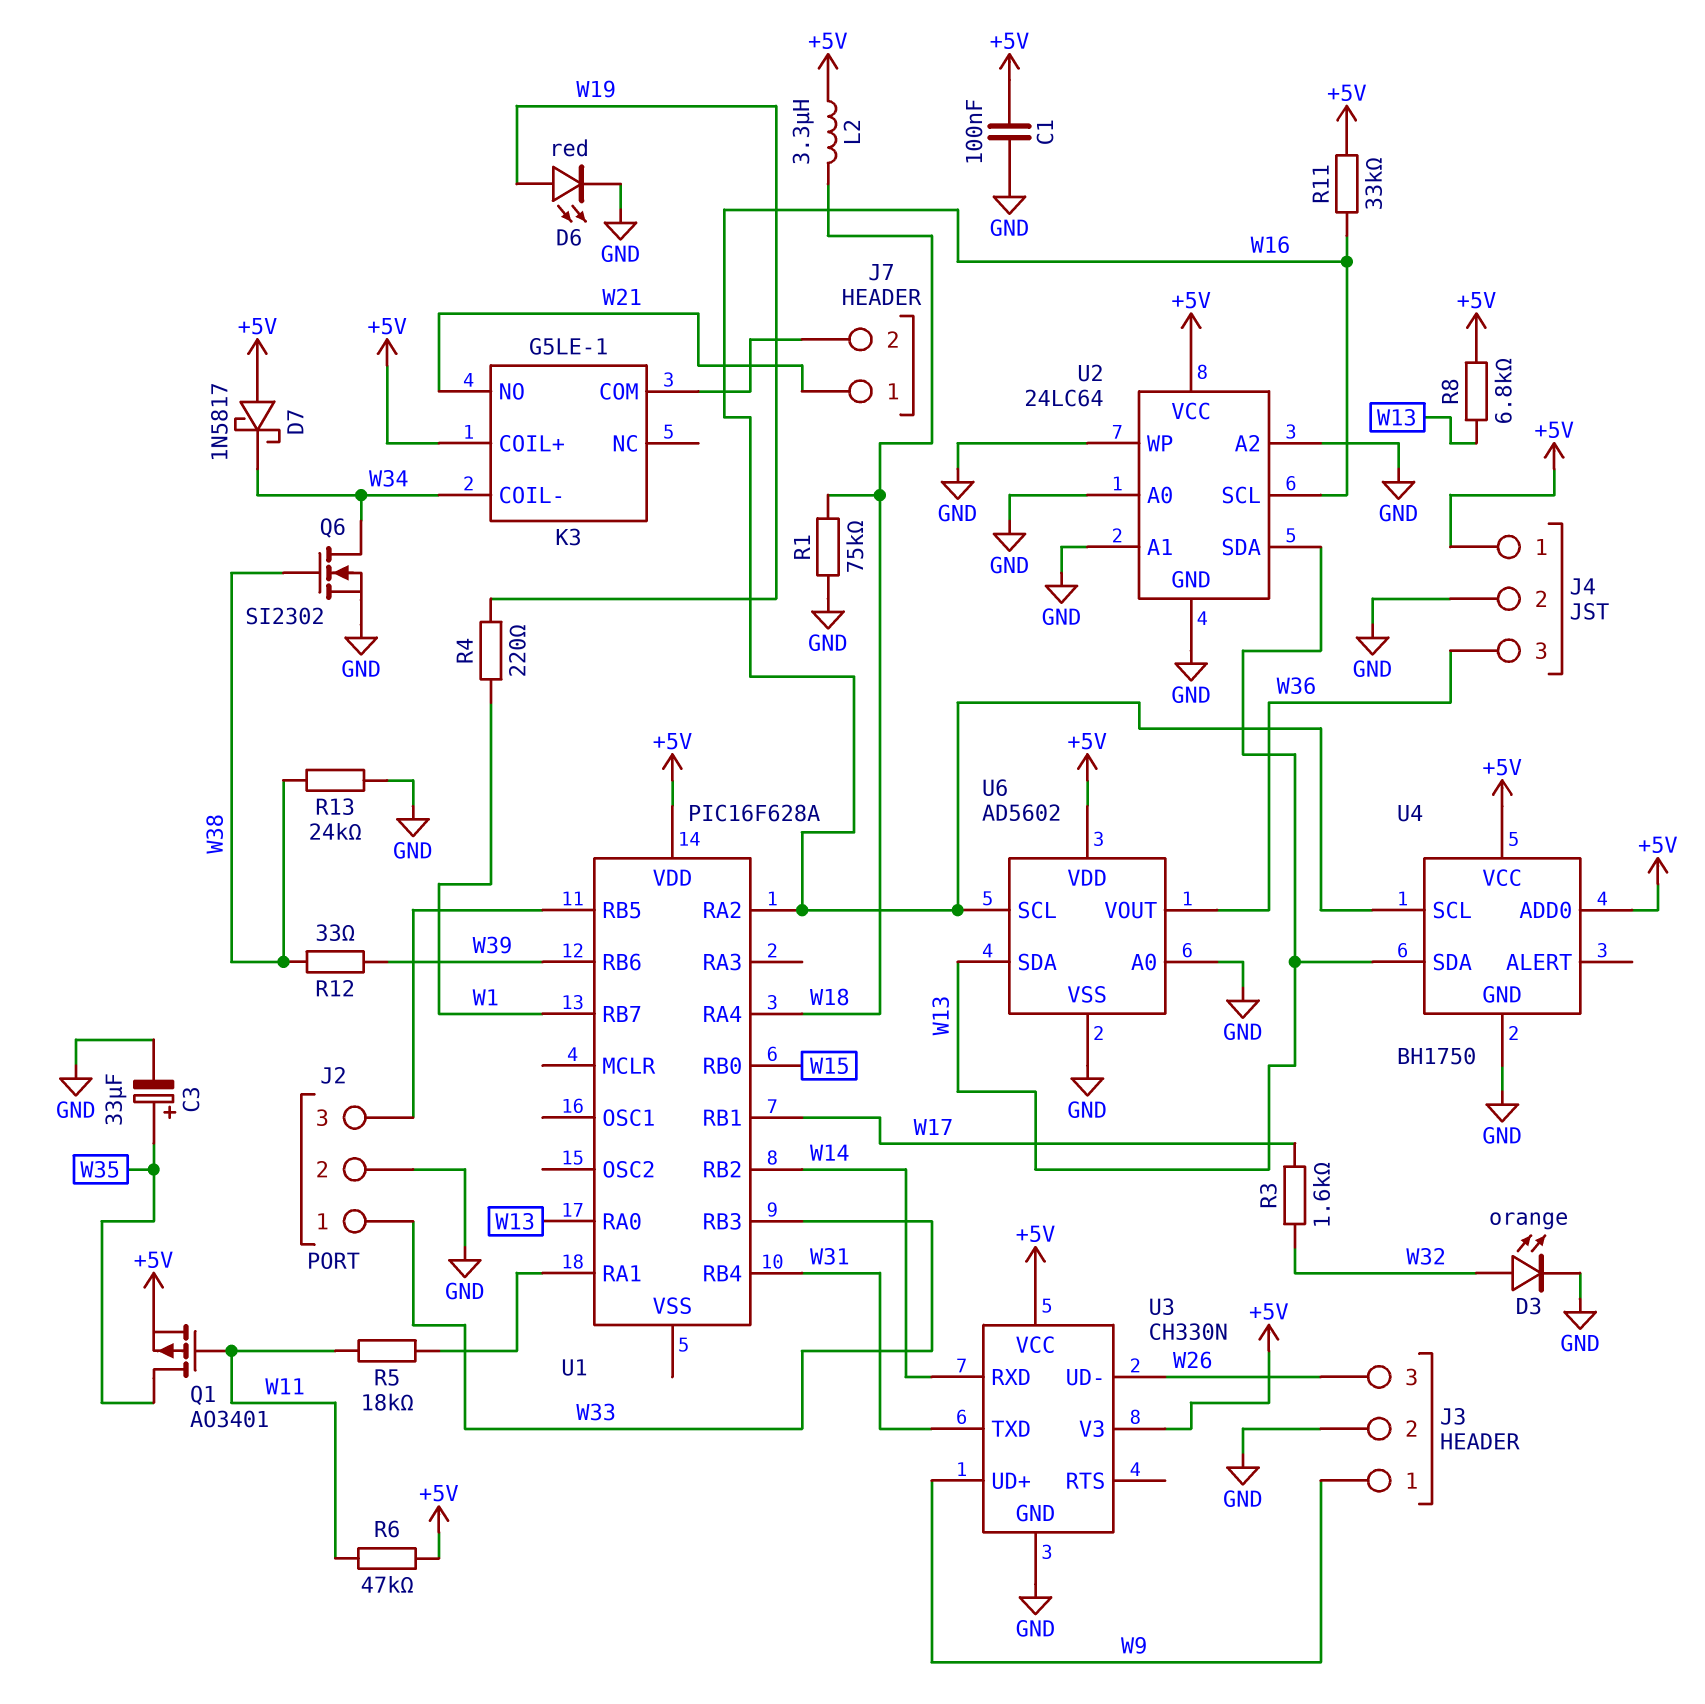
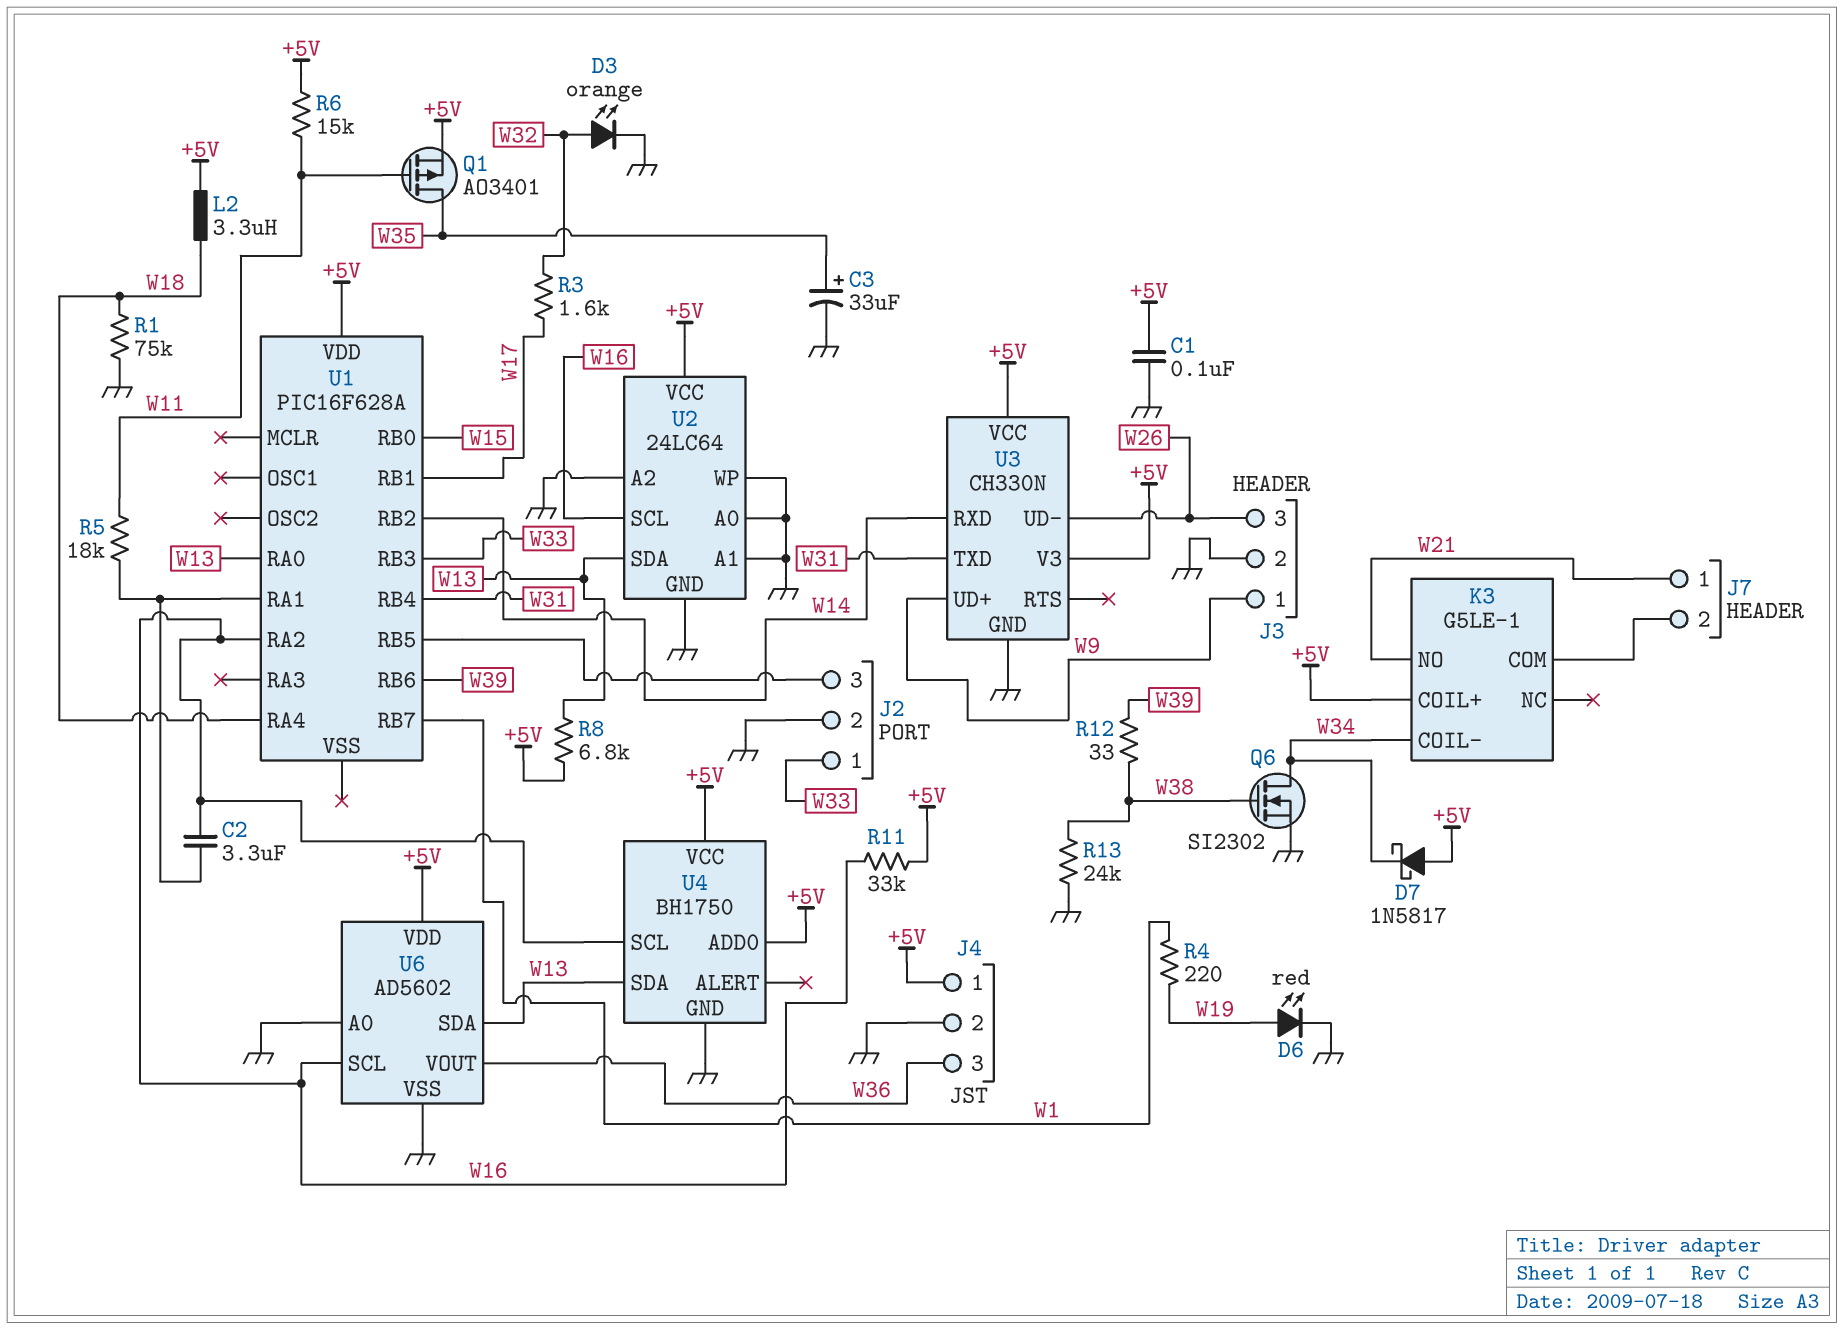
C2: none -> 3.3uF (U1/RA1, W16)
R6: 47k (+5V, W11) -> 15k (+5V, W11)

